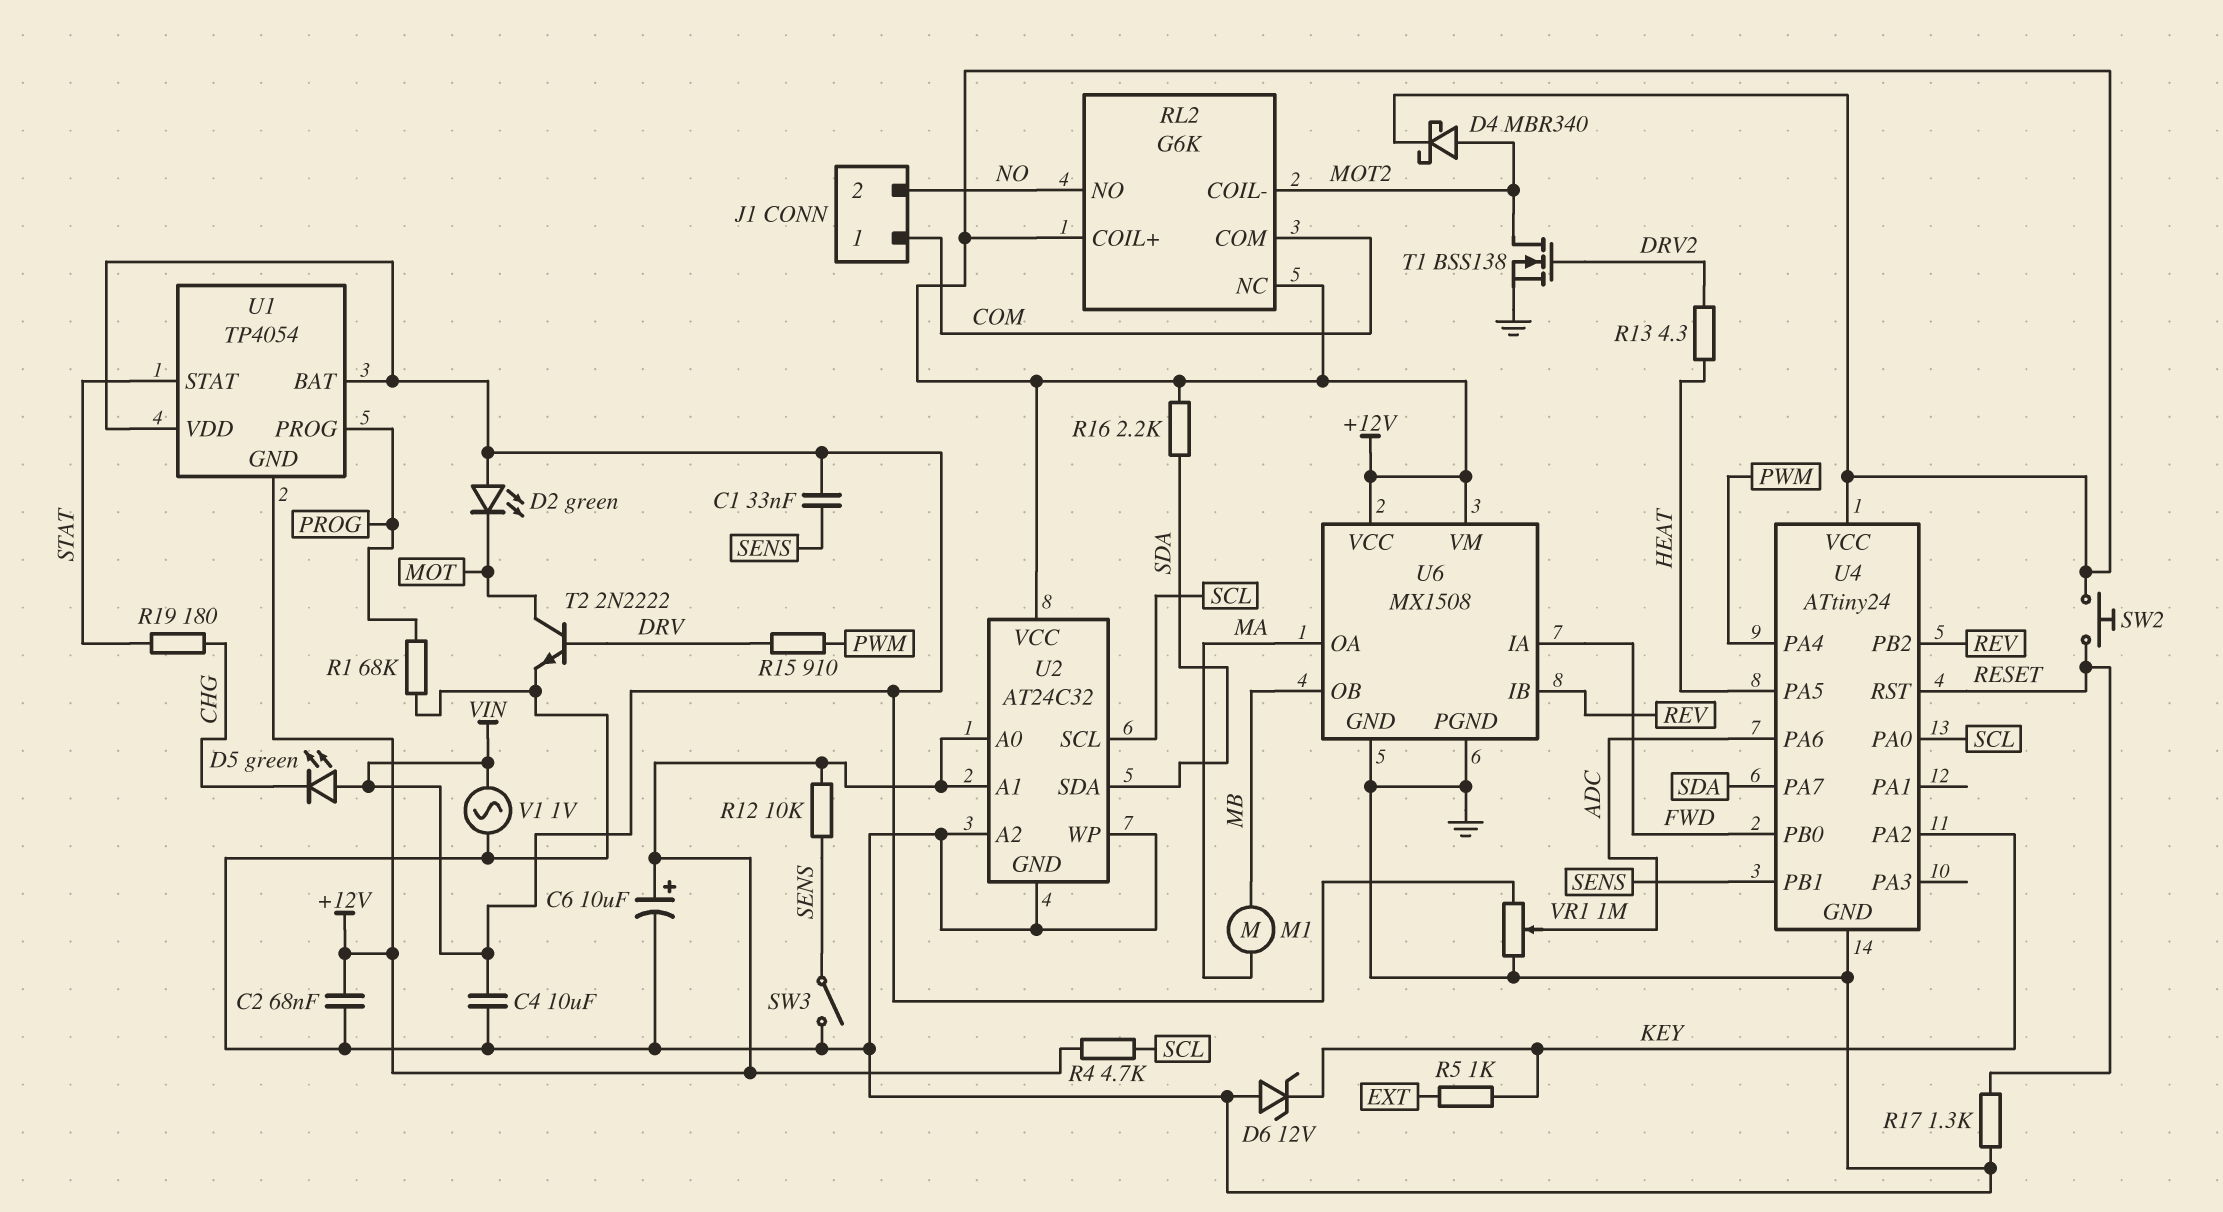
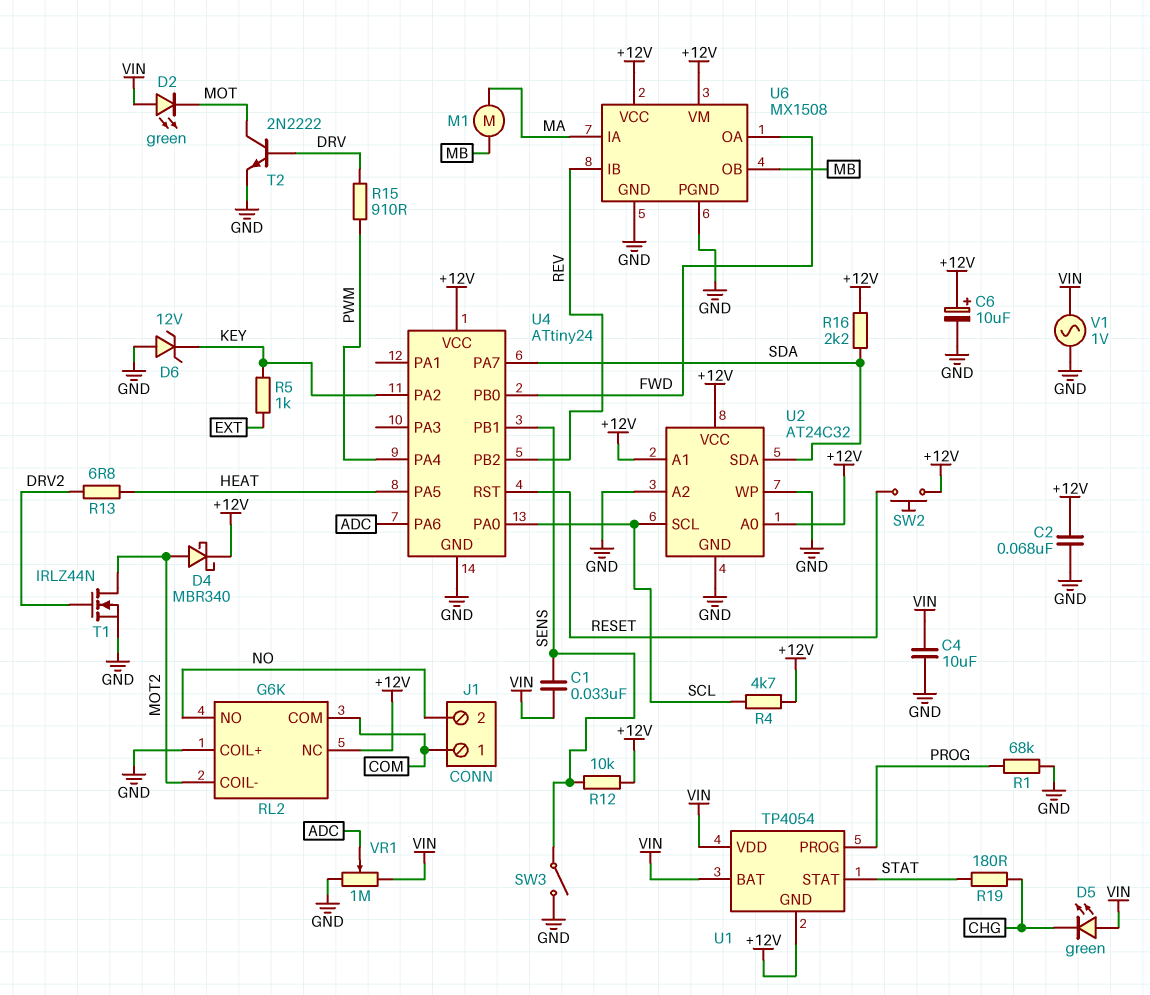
R13: 4.3 (DRV2, HEAT) -> 6.8 (DRV2, HEAT)
R17: 1.3k (GND, RESET) -> none
RL2 pin COIL+: +12V -> GND
T1: NMOS BSS138 (G DRV2, D MOT2, S GND) -> NMOS IRLZ44N (G DRV2, D MOT2, S GND)
U6 pin IA: FWD -> MA
U6 pin OA: MA -> FWD

